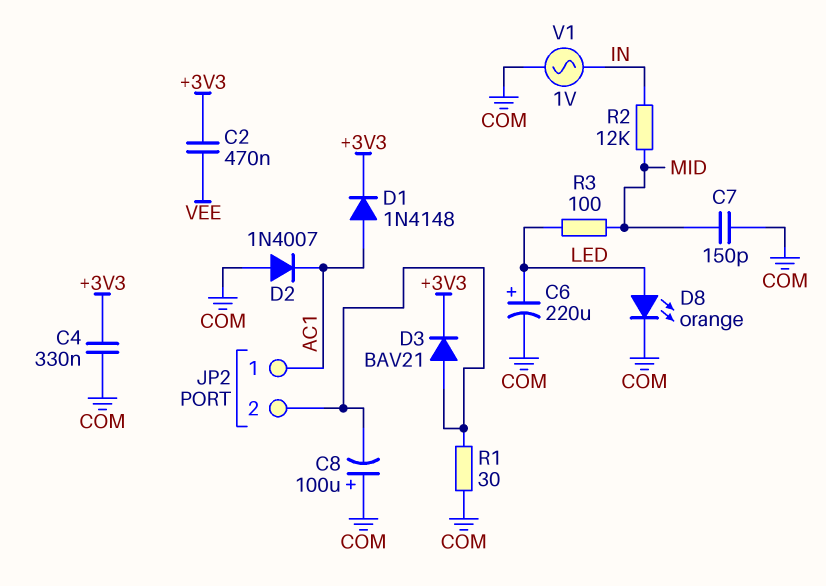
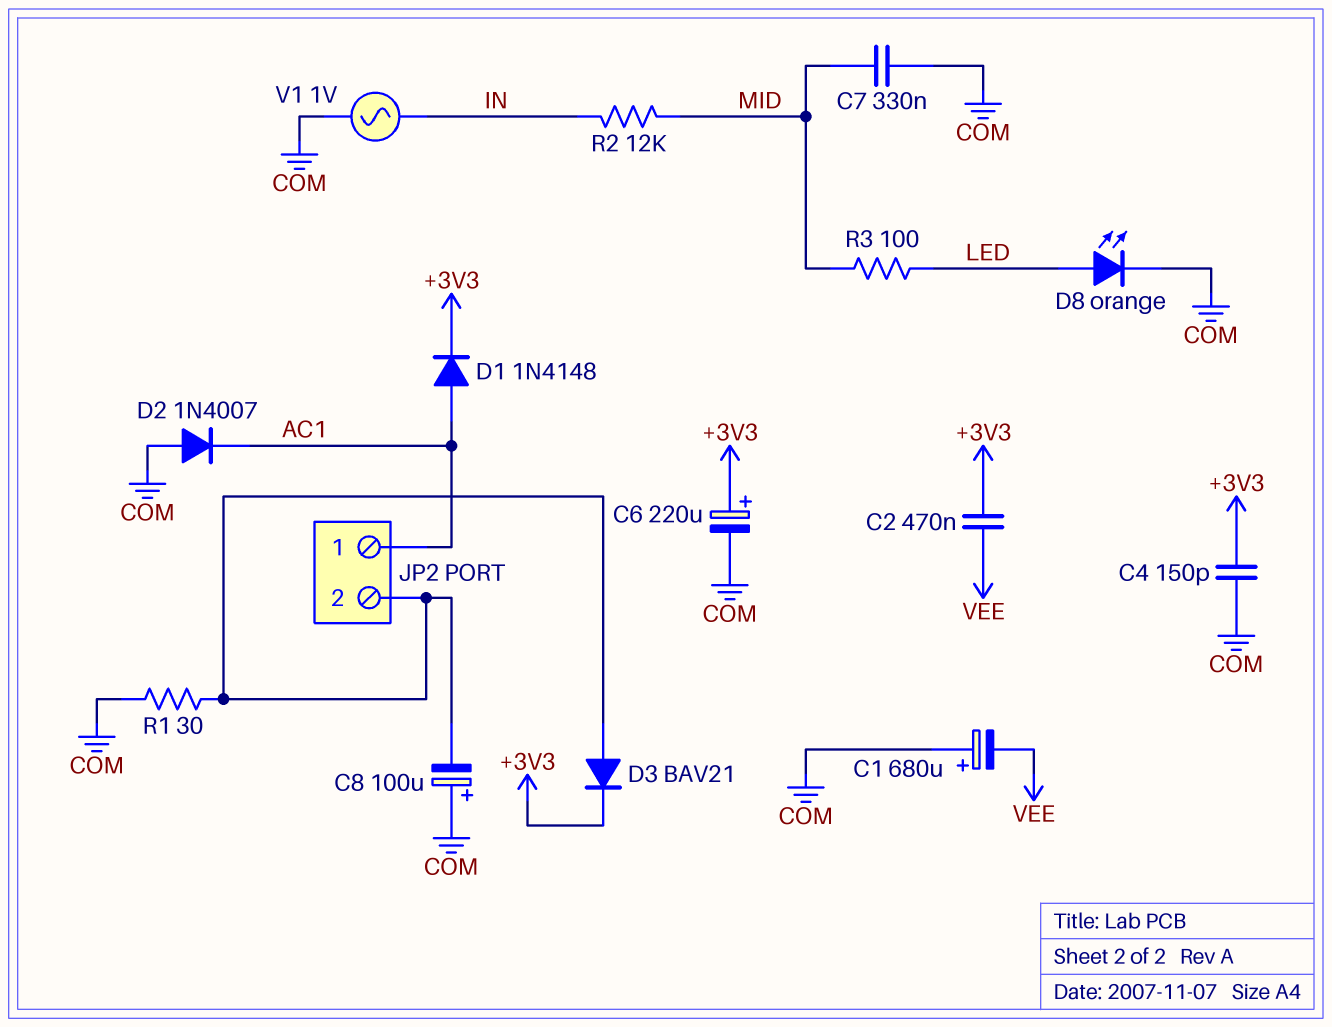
C1: none -> 680uF (plus COM, minus VEE)
C4: 330nF (+3V3, COM) -> 150pF (+3V3, COM)
C6: 220uF (plus LED, minus COM) -> 220uF (plus +3V3, minus COM)
C7: 150pF (COM, MID) -> 330nF (COM, MID)

